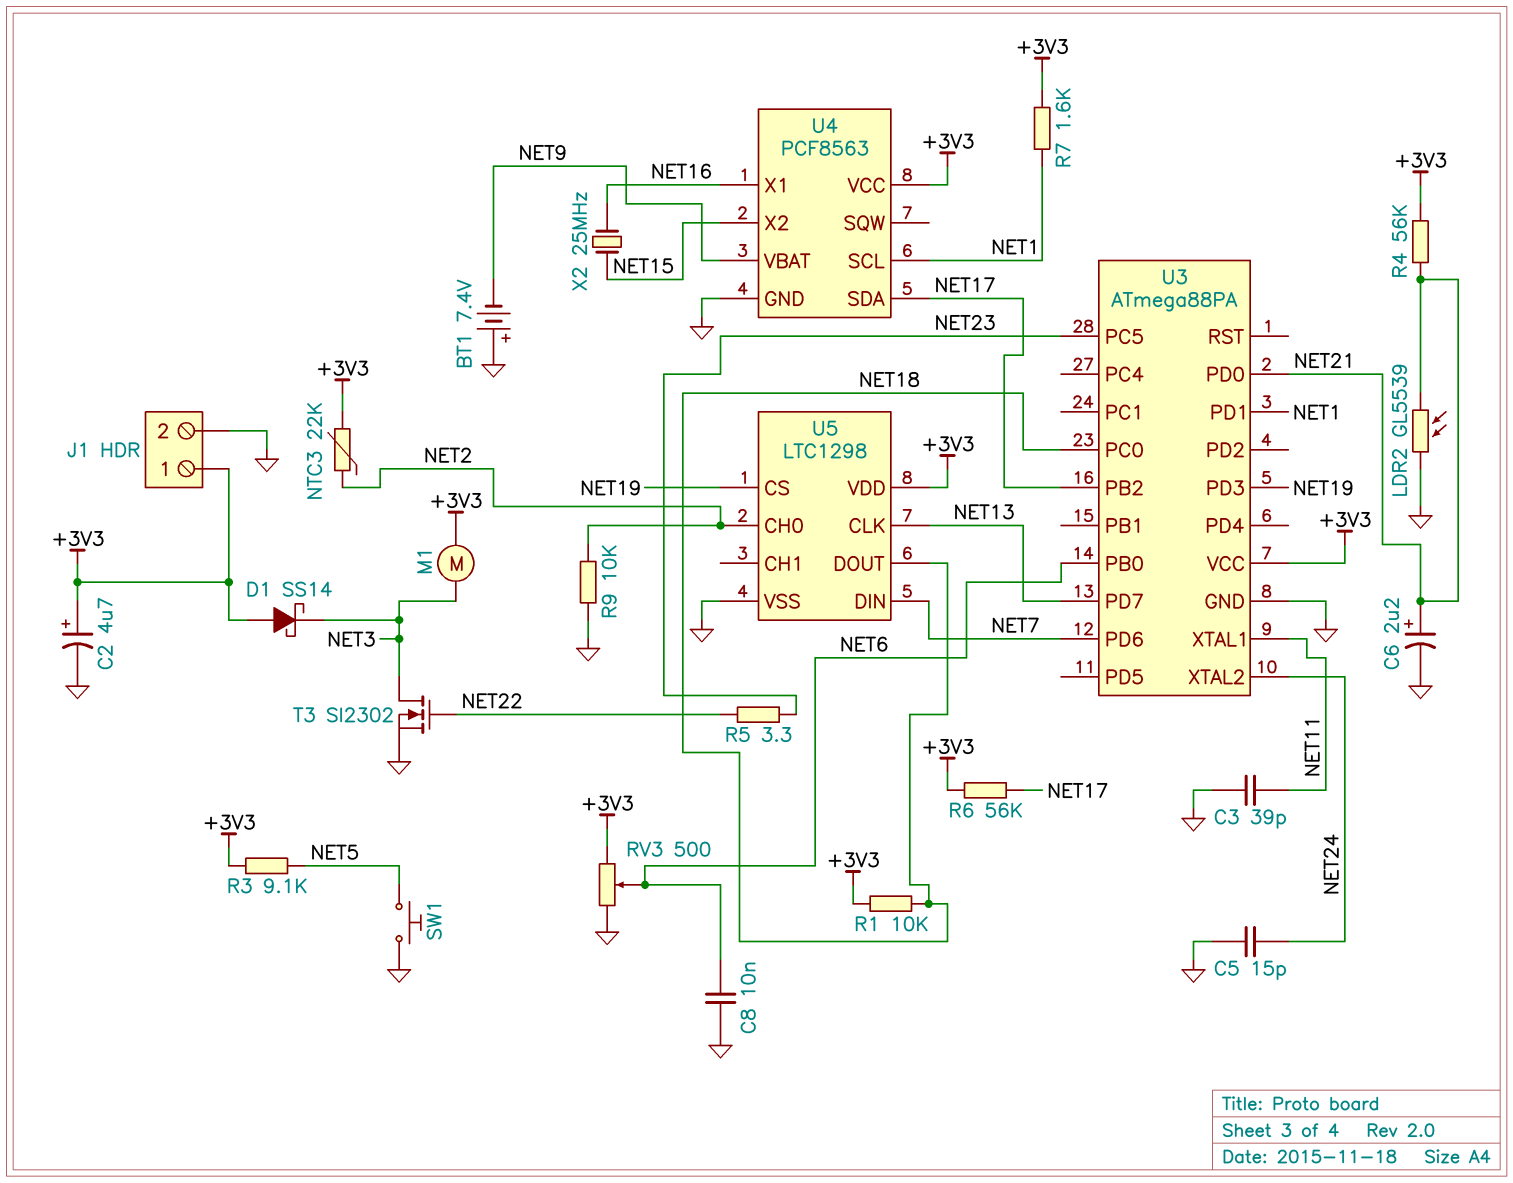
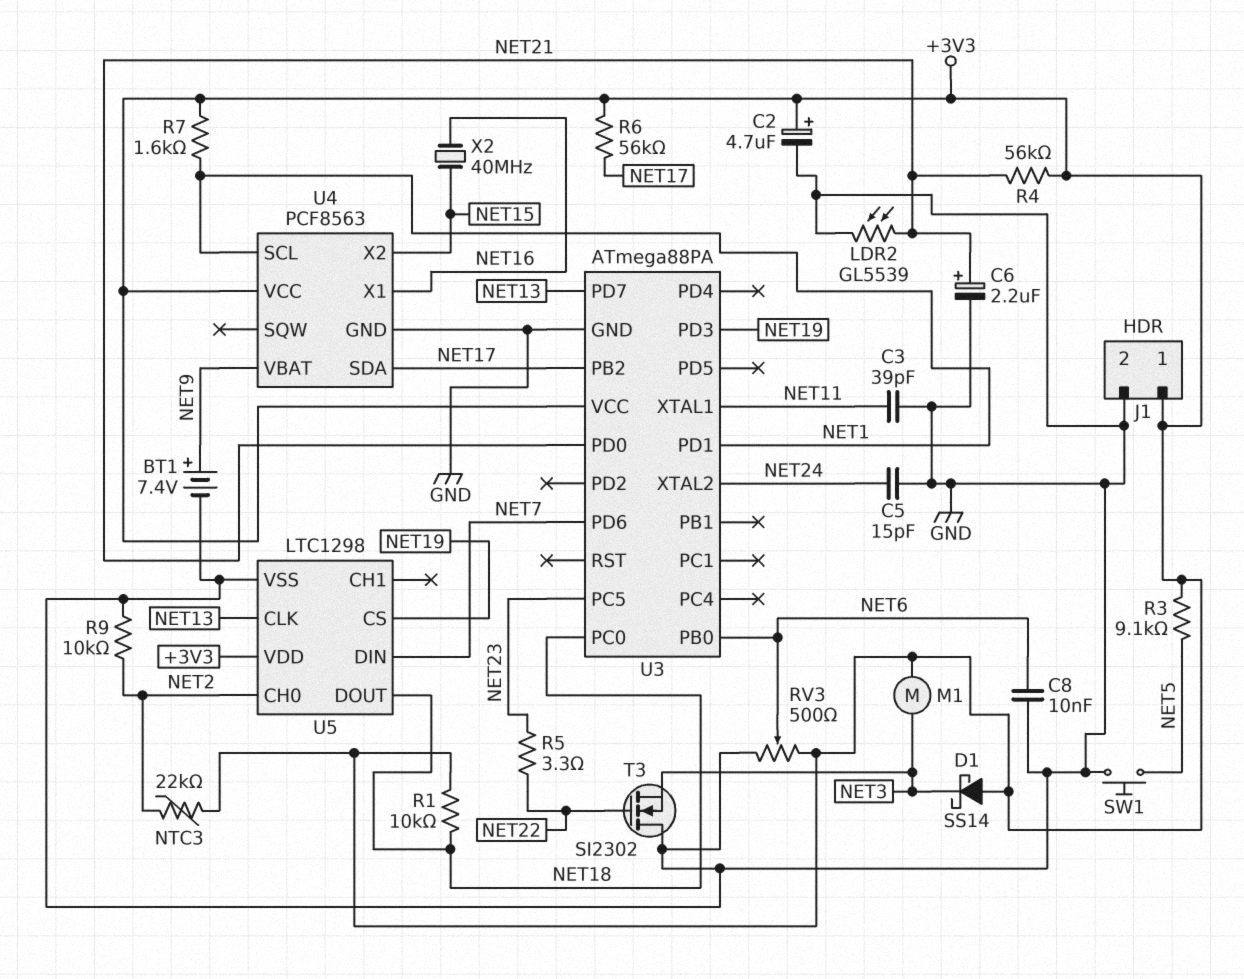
BT1: 7.4V (plus GND, minus NET9) -> 7.4V (plus NET9, minus GND)
T3: NMOS SI2302 (G NET22, D NET3, S GND) -> NMOS SI2302 (G NET22, D GND, S NET3)
X2: 25MHz (NET15, NET16) -> 40MHz (NET15, NET16)

